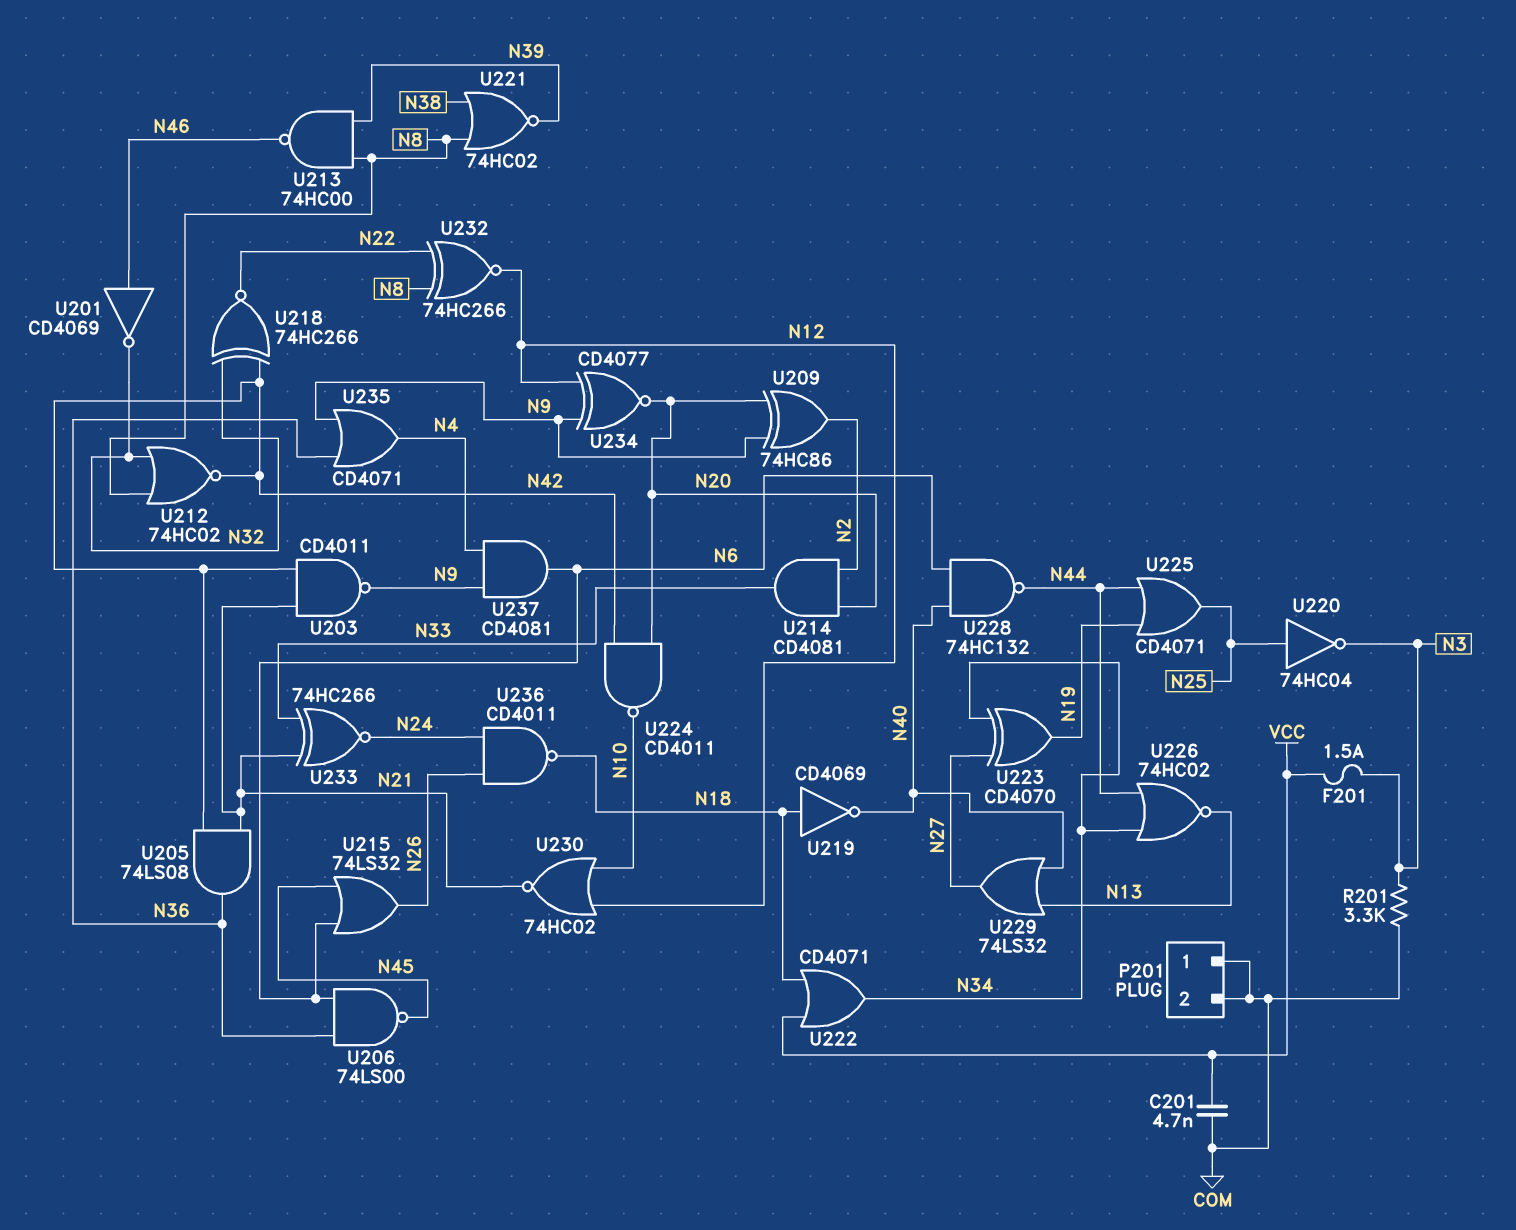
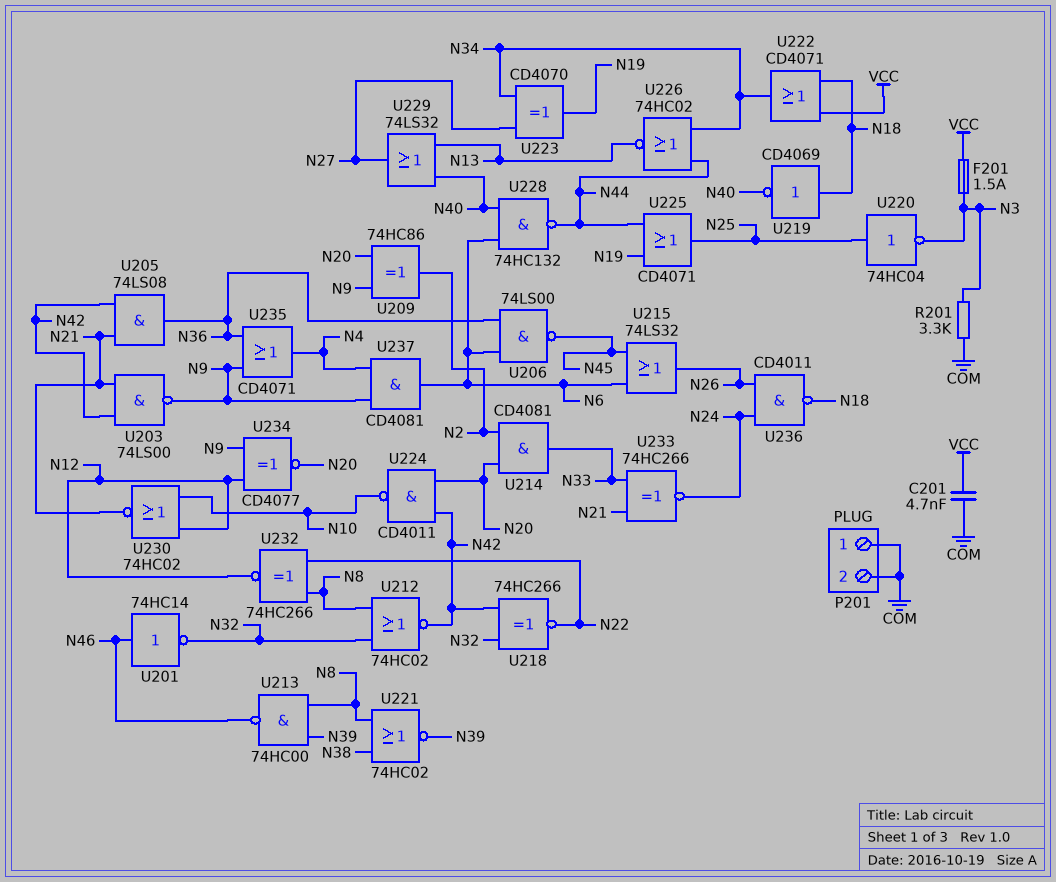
U201: NOT CD4069 (in N46, out N32) -> NOT 74HC14 (in N46, out N32)
U203: NAND CD4011 (in N21, in N42, out N9) -> NAND 74LS00 (in N21, in N42, out N9)

